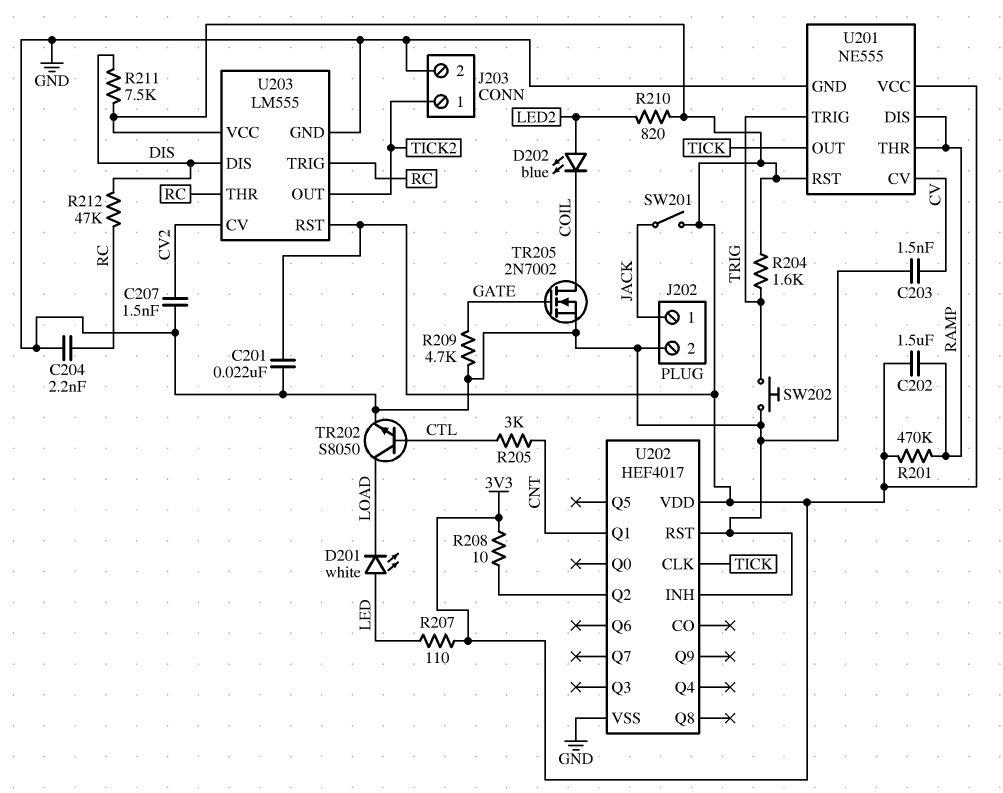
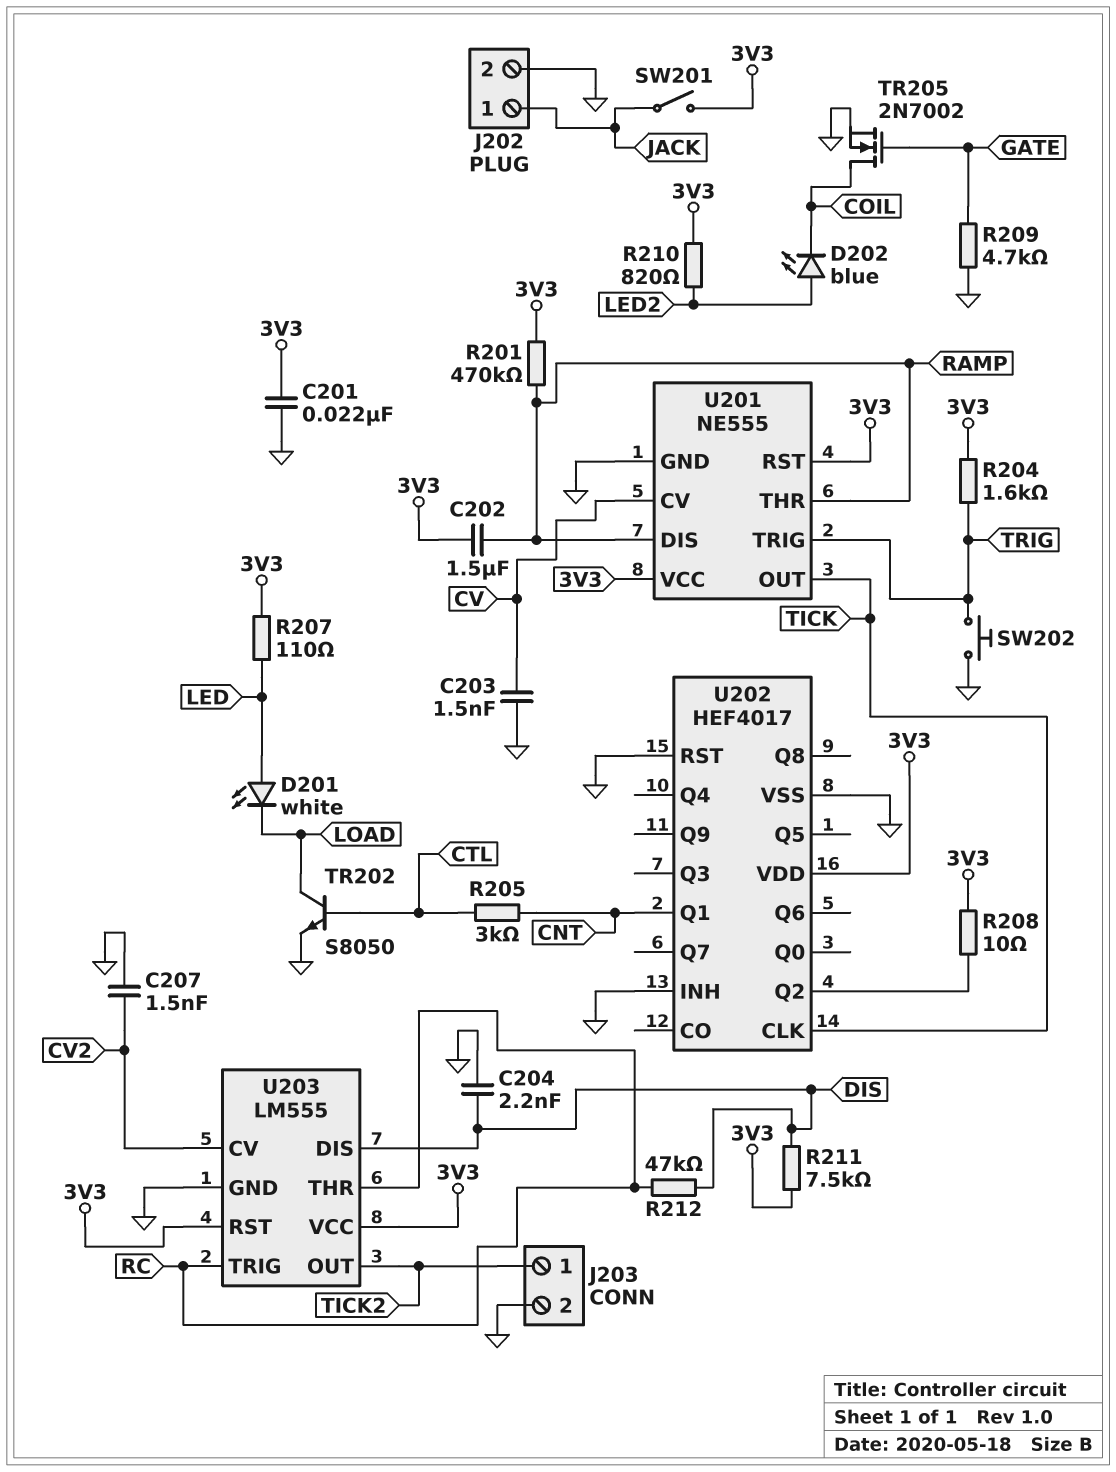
C204: 2.2nF (GND, RC) -> 2.2nF (DIS, GND)

